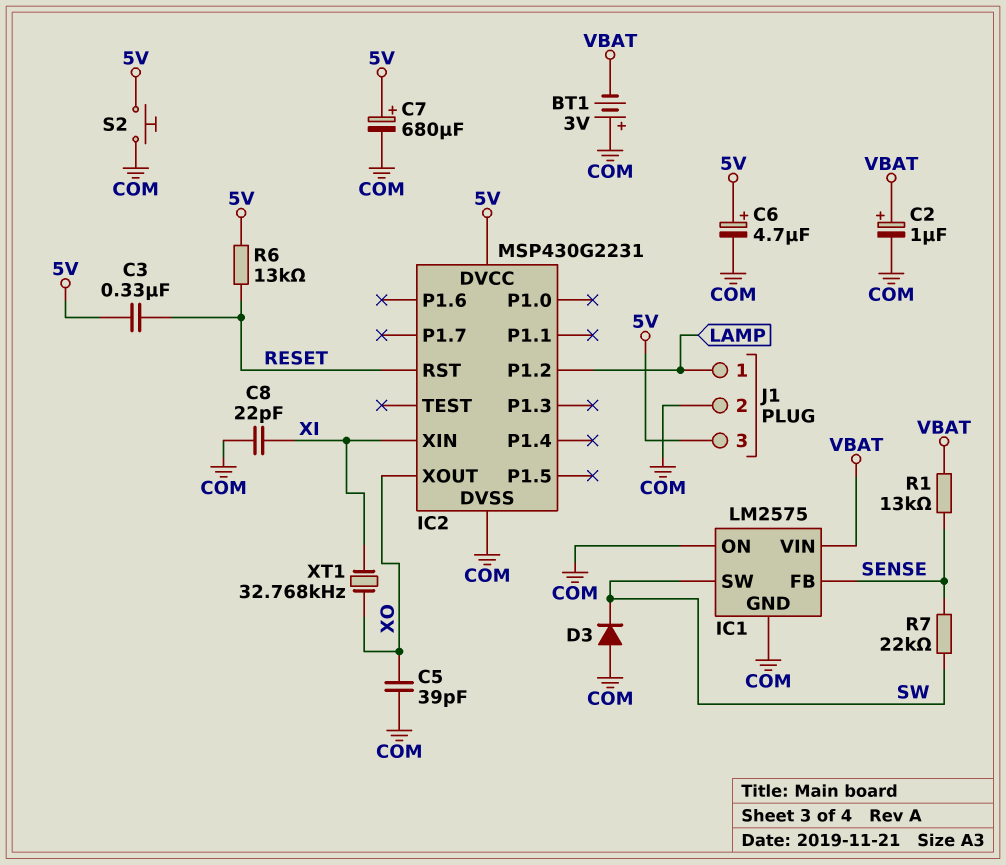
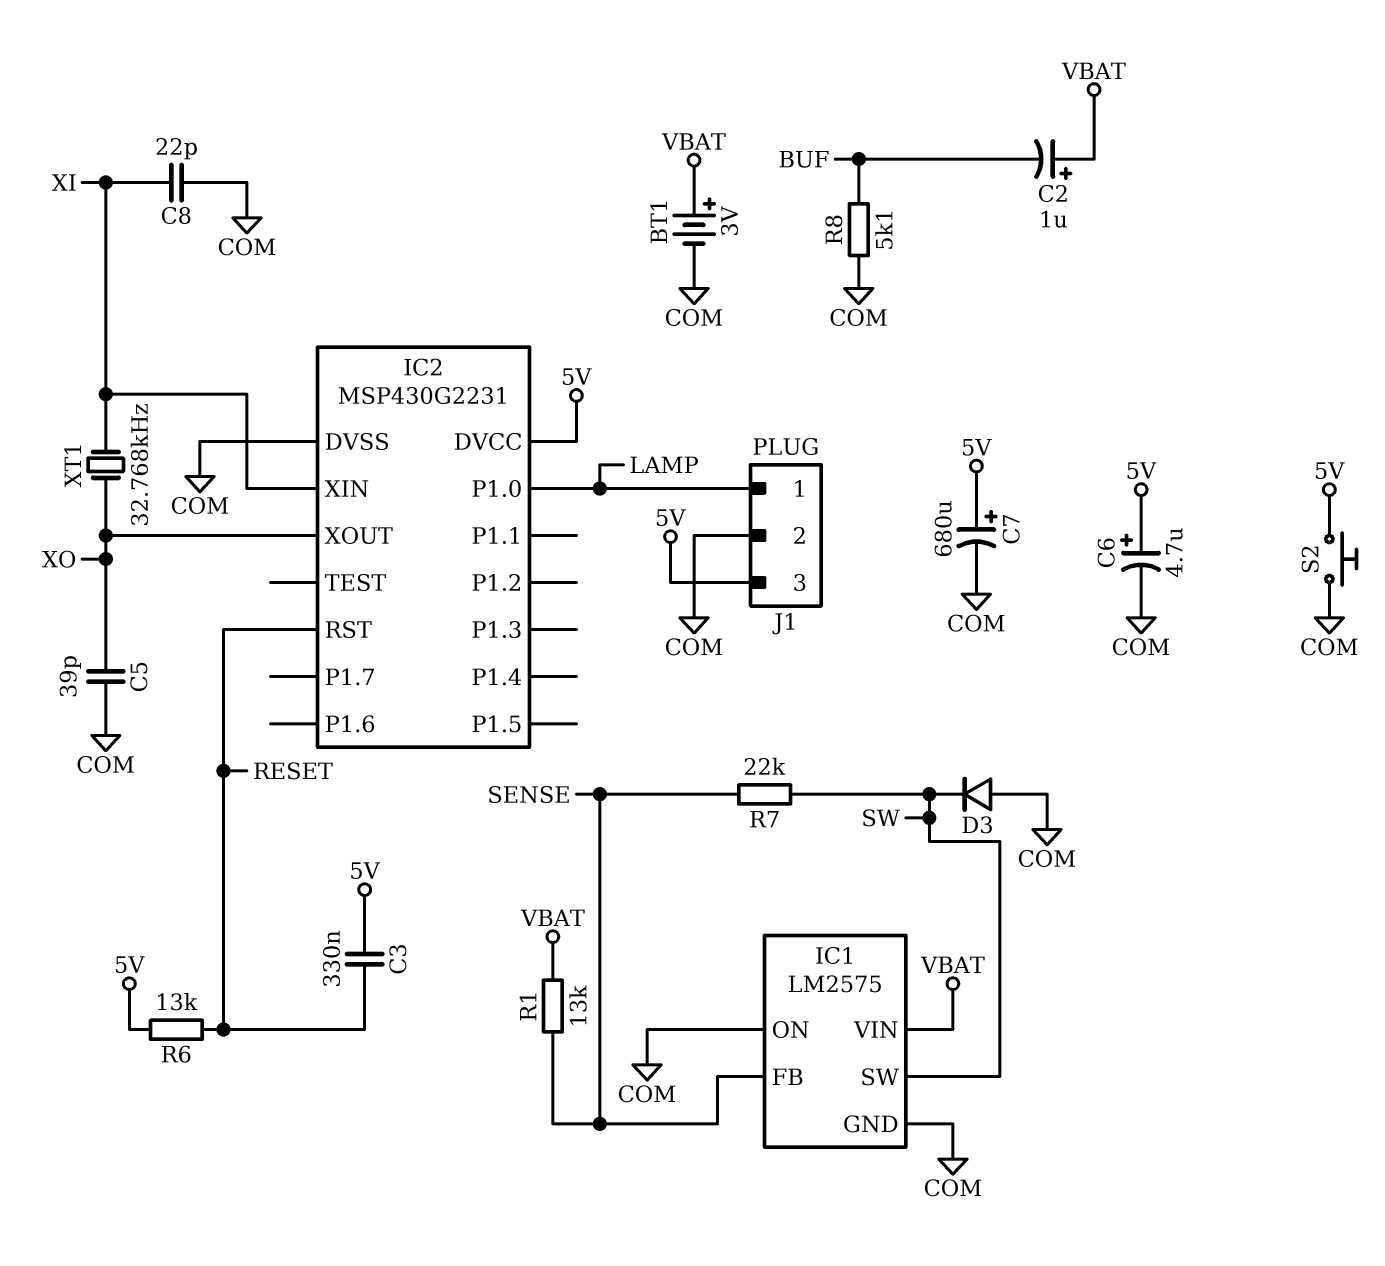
BT1: 3V (plus COM, minus VBAT) -> 3V (plus VBAT, minus COM)
C2: 1uF (plus VBAT, minus COM) -> 1uF (plus VBAT, minus BUF)
IC2 pin P1.0: none -> LAMP
IC2 pin P1.2: LAMP -> none
R8: none -> 5.1k (BUF, COM)

